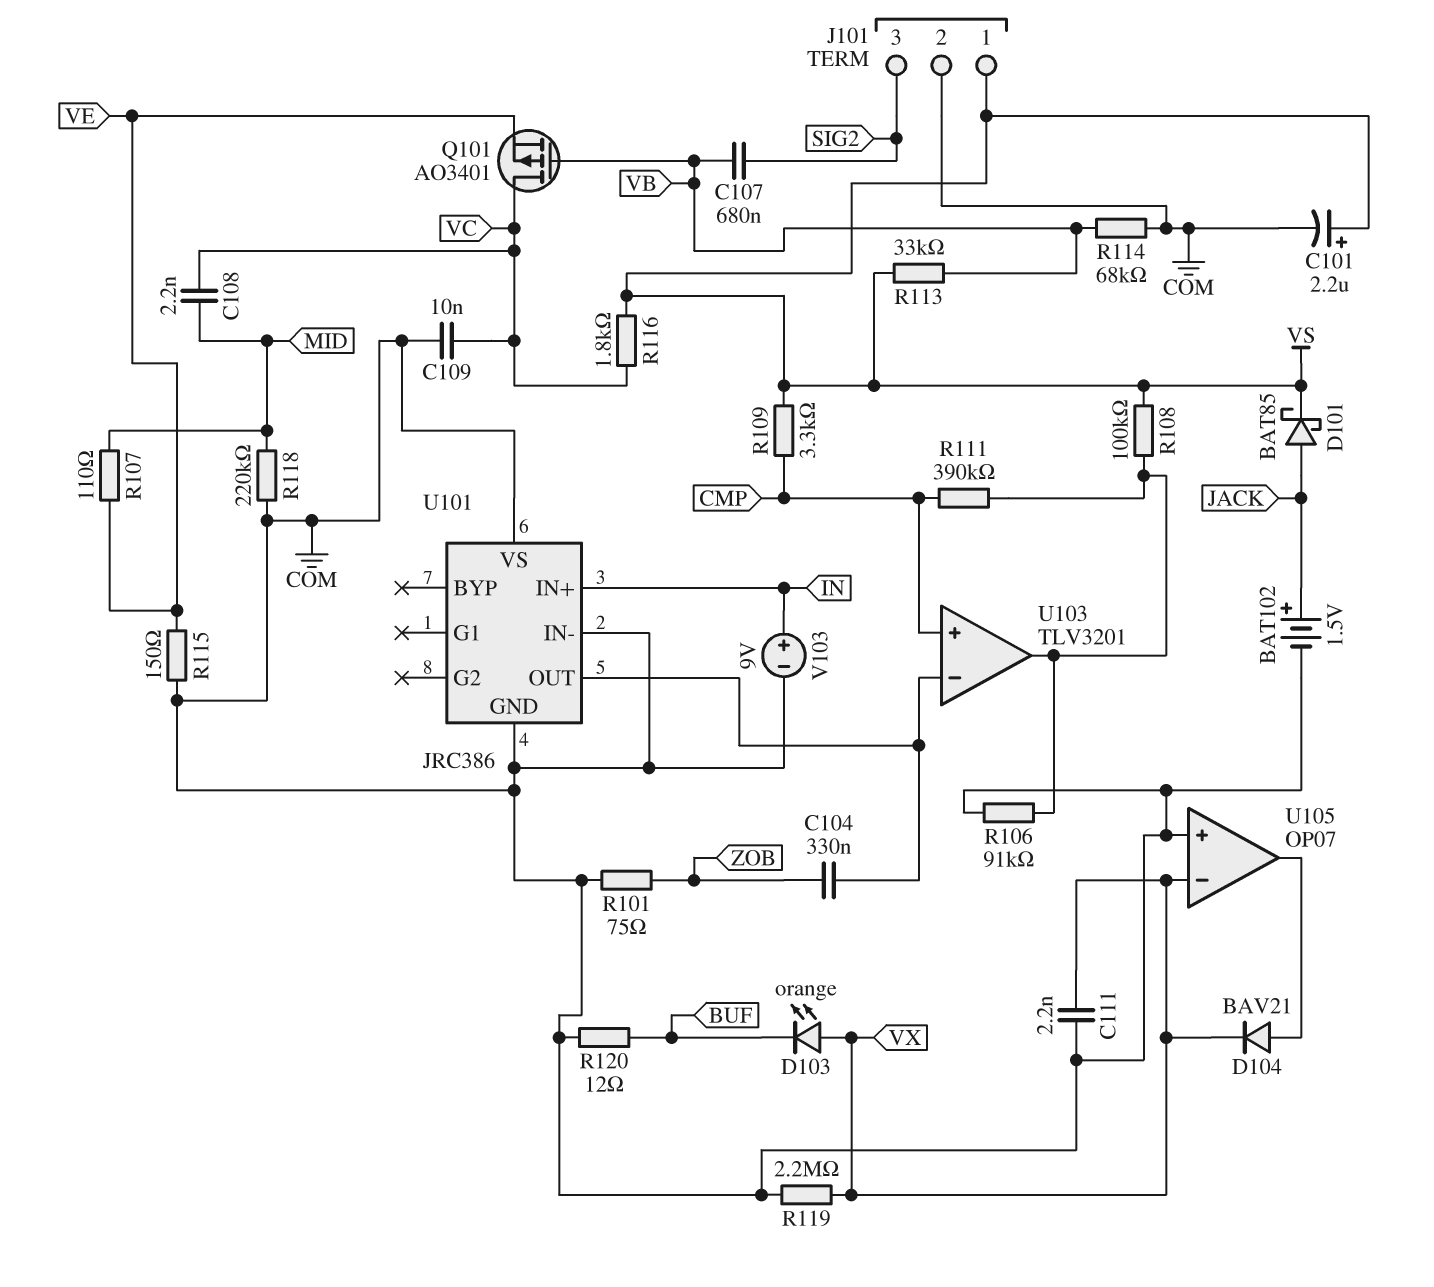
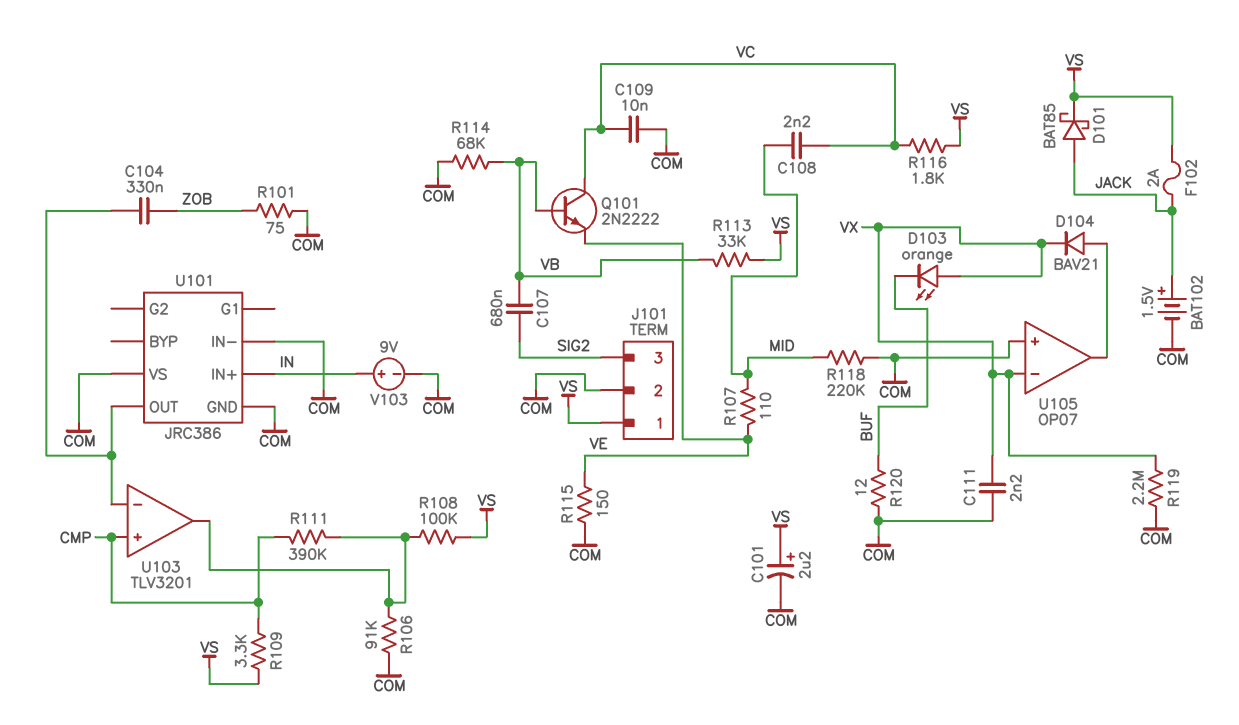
F102: none -> 2A (JACK, VS)
Q101: PMOS AO3401 (G VB, D VC, S VE) -> NPN 2N2222 (B VB, C VC, E VE)

